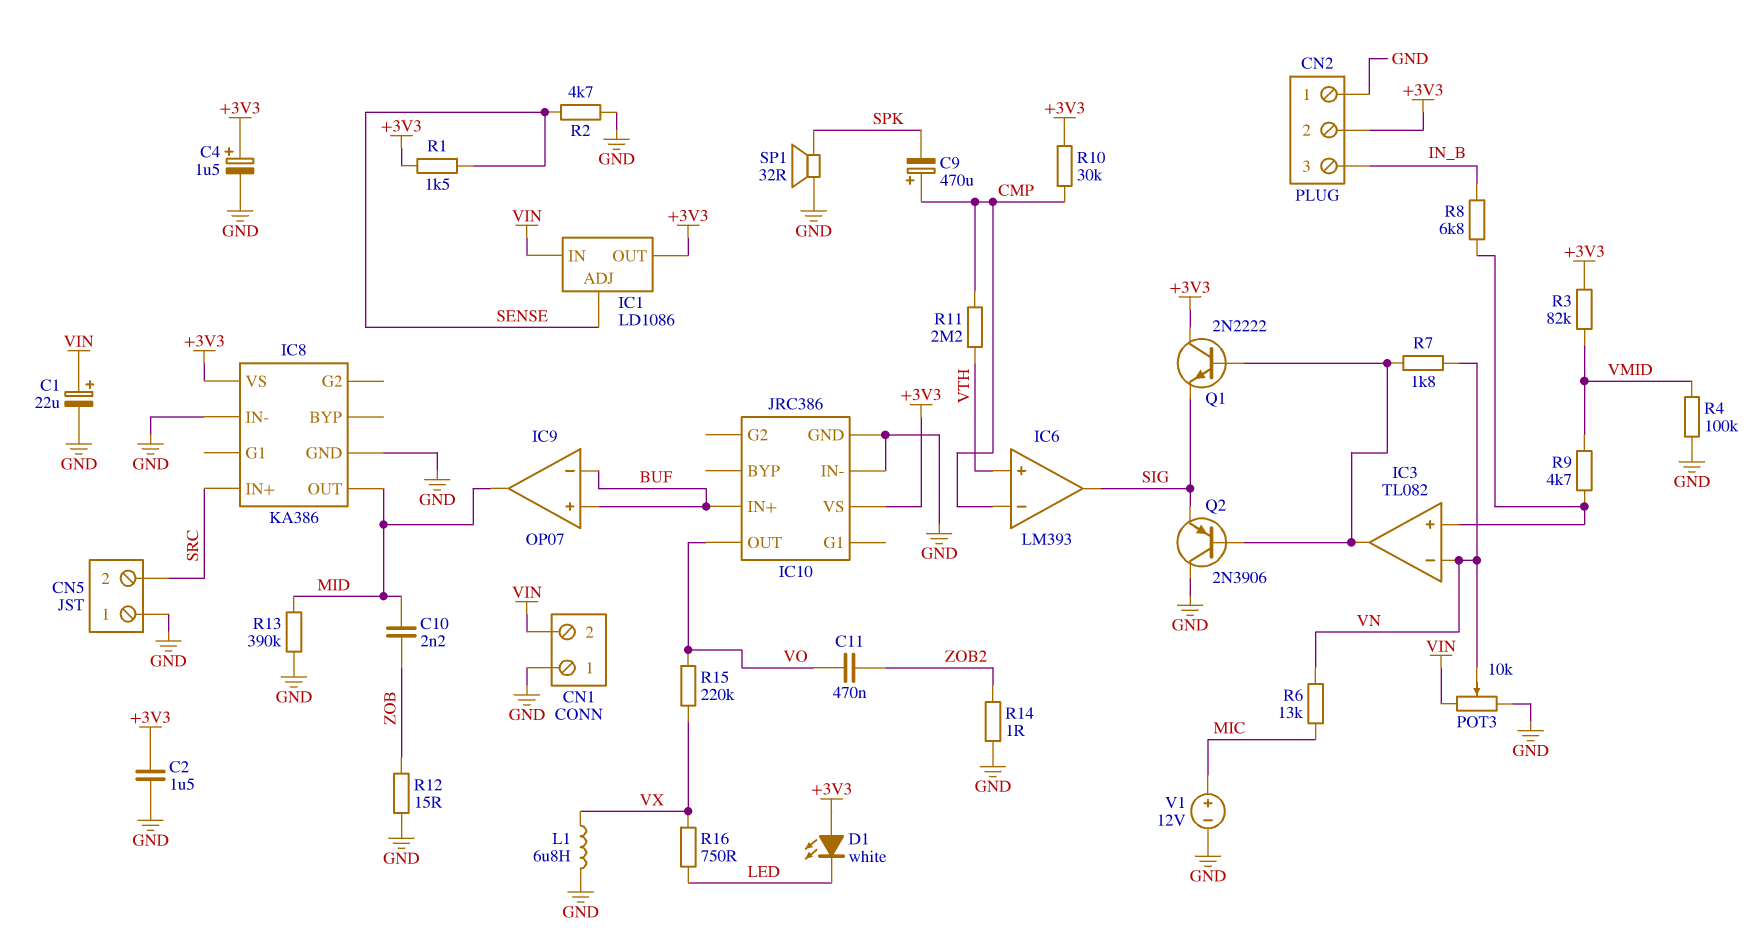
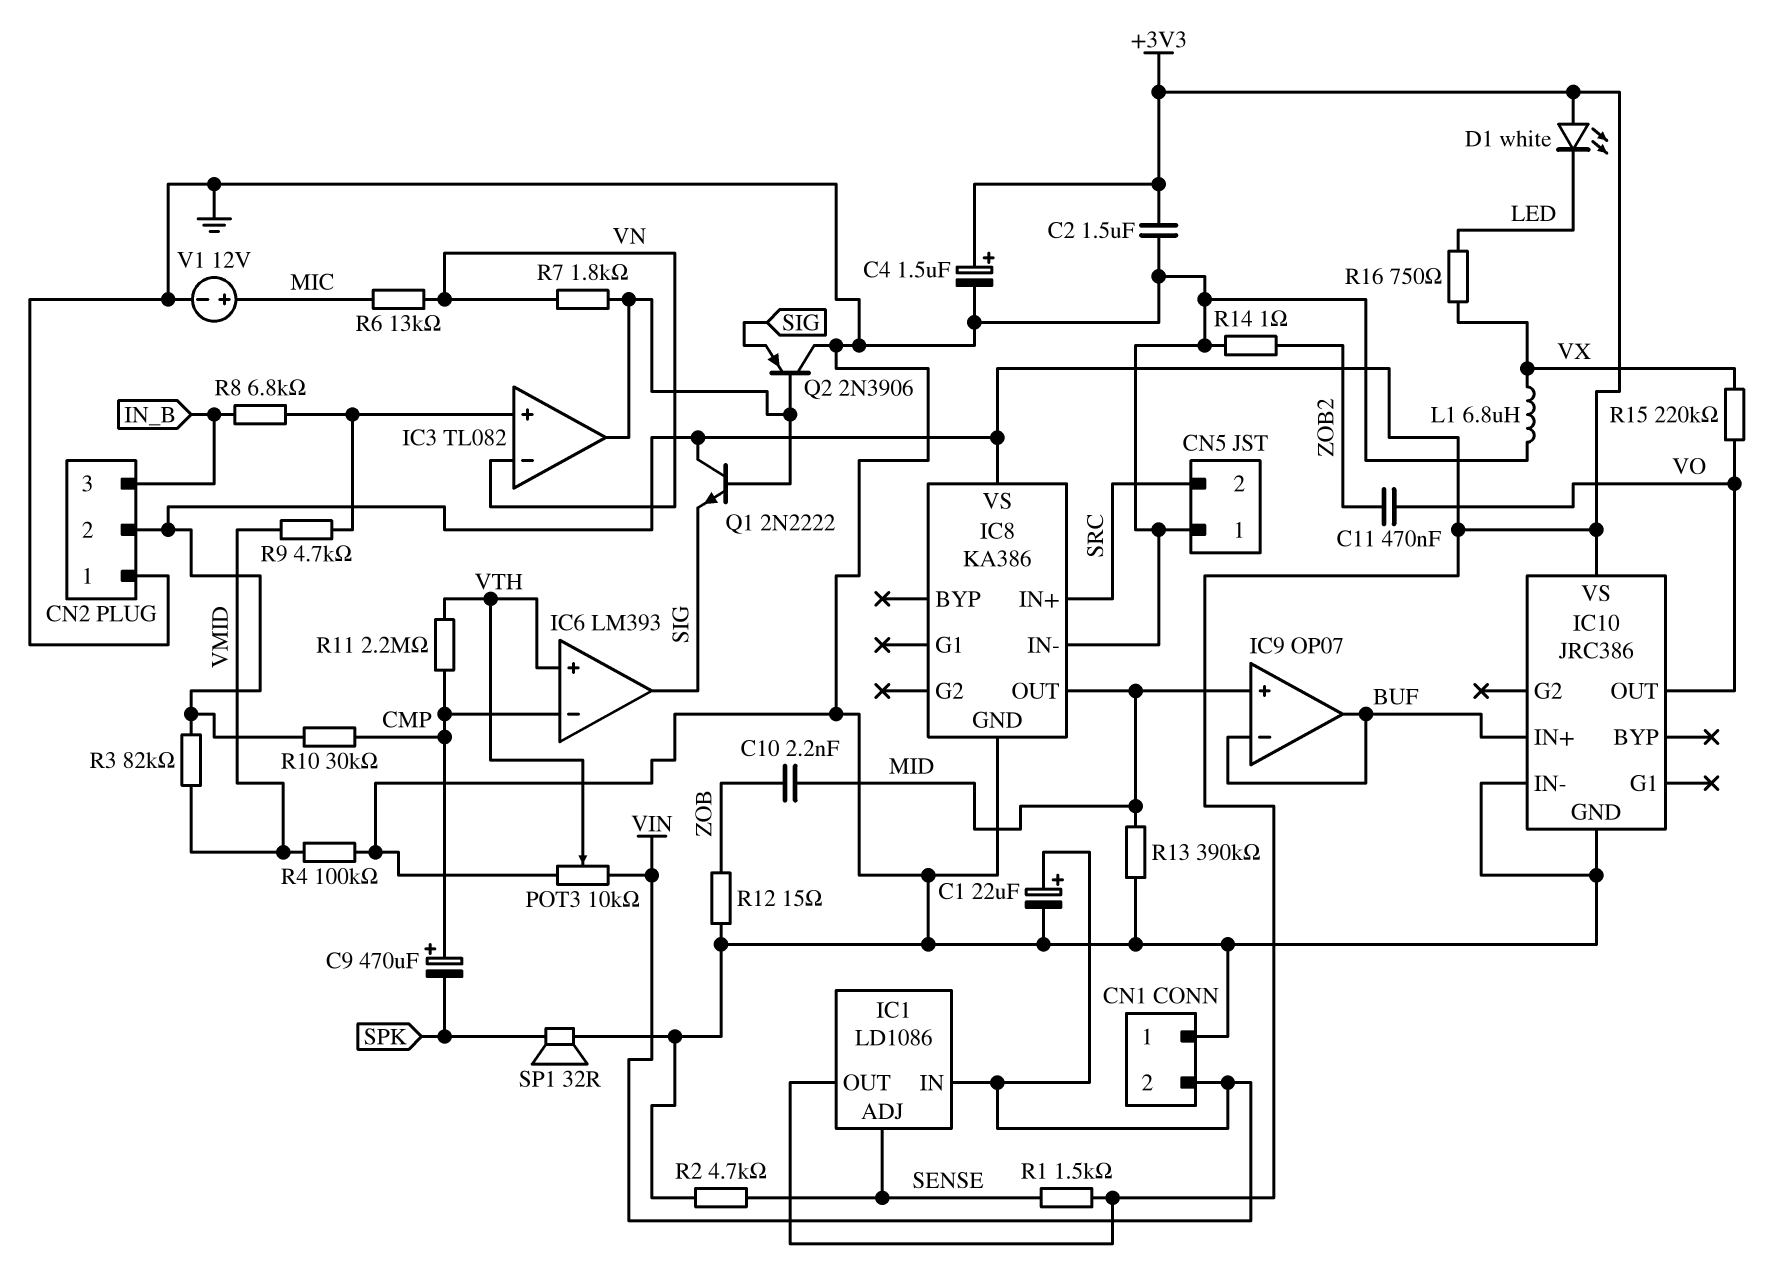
IC9 pin in+: BUF -> MID
IC9 pin out: MID -> BUF
POT3: 10k (GND, VIN, wiper VN) -> 10k (GND, VIN, wiper VTH)

